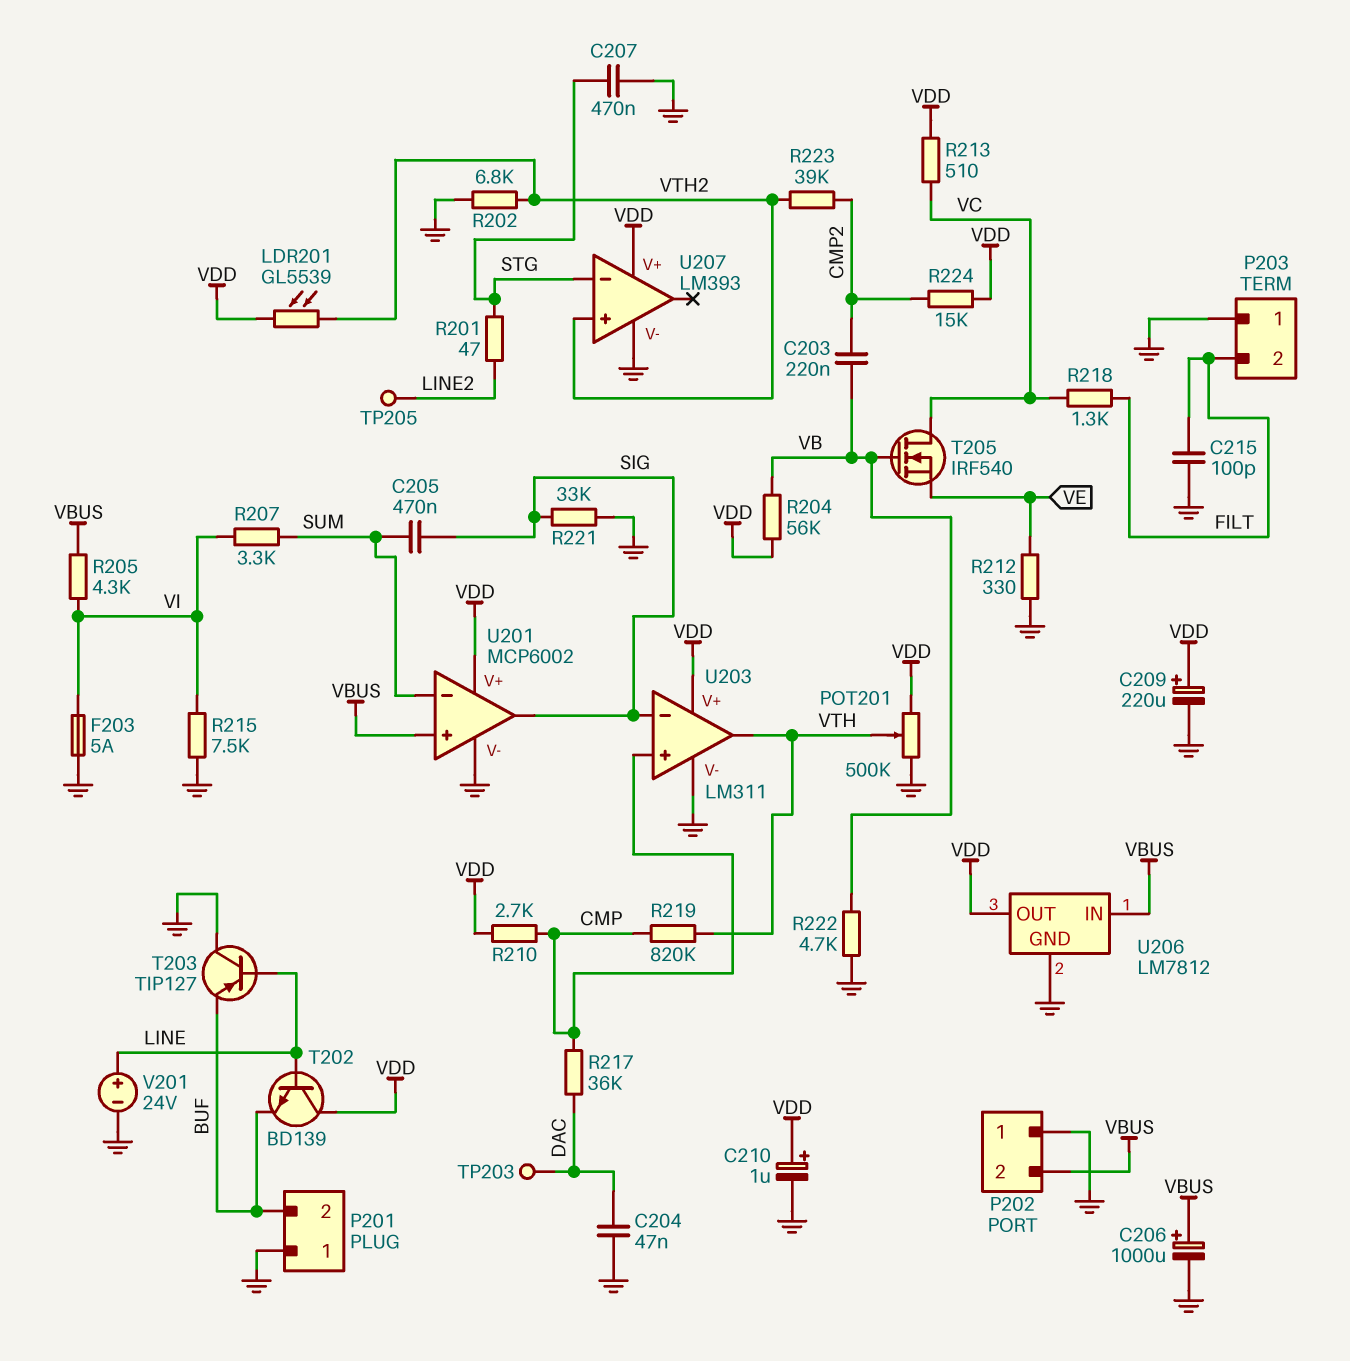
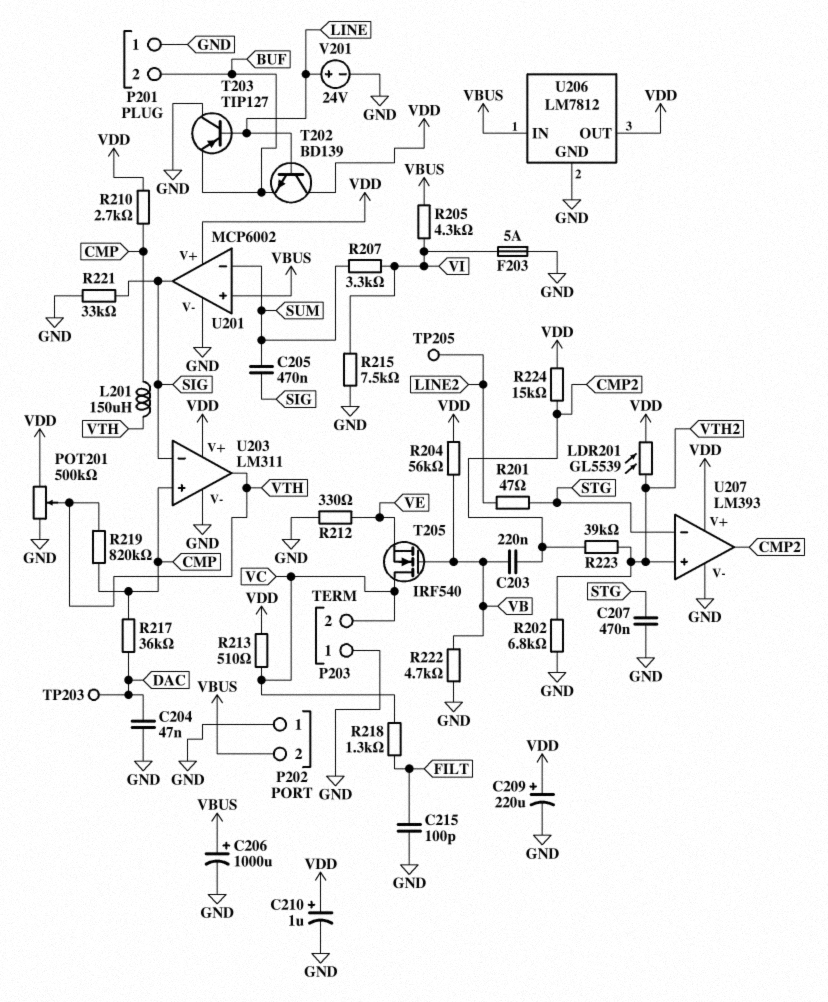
L201: none -> 150uH (CMP, VTH)
P203 pin 2: FILT -> VC
U207 pin out: none -> CMP2

